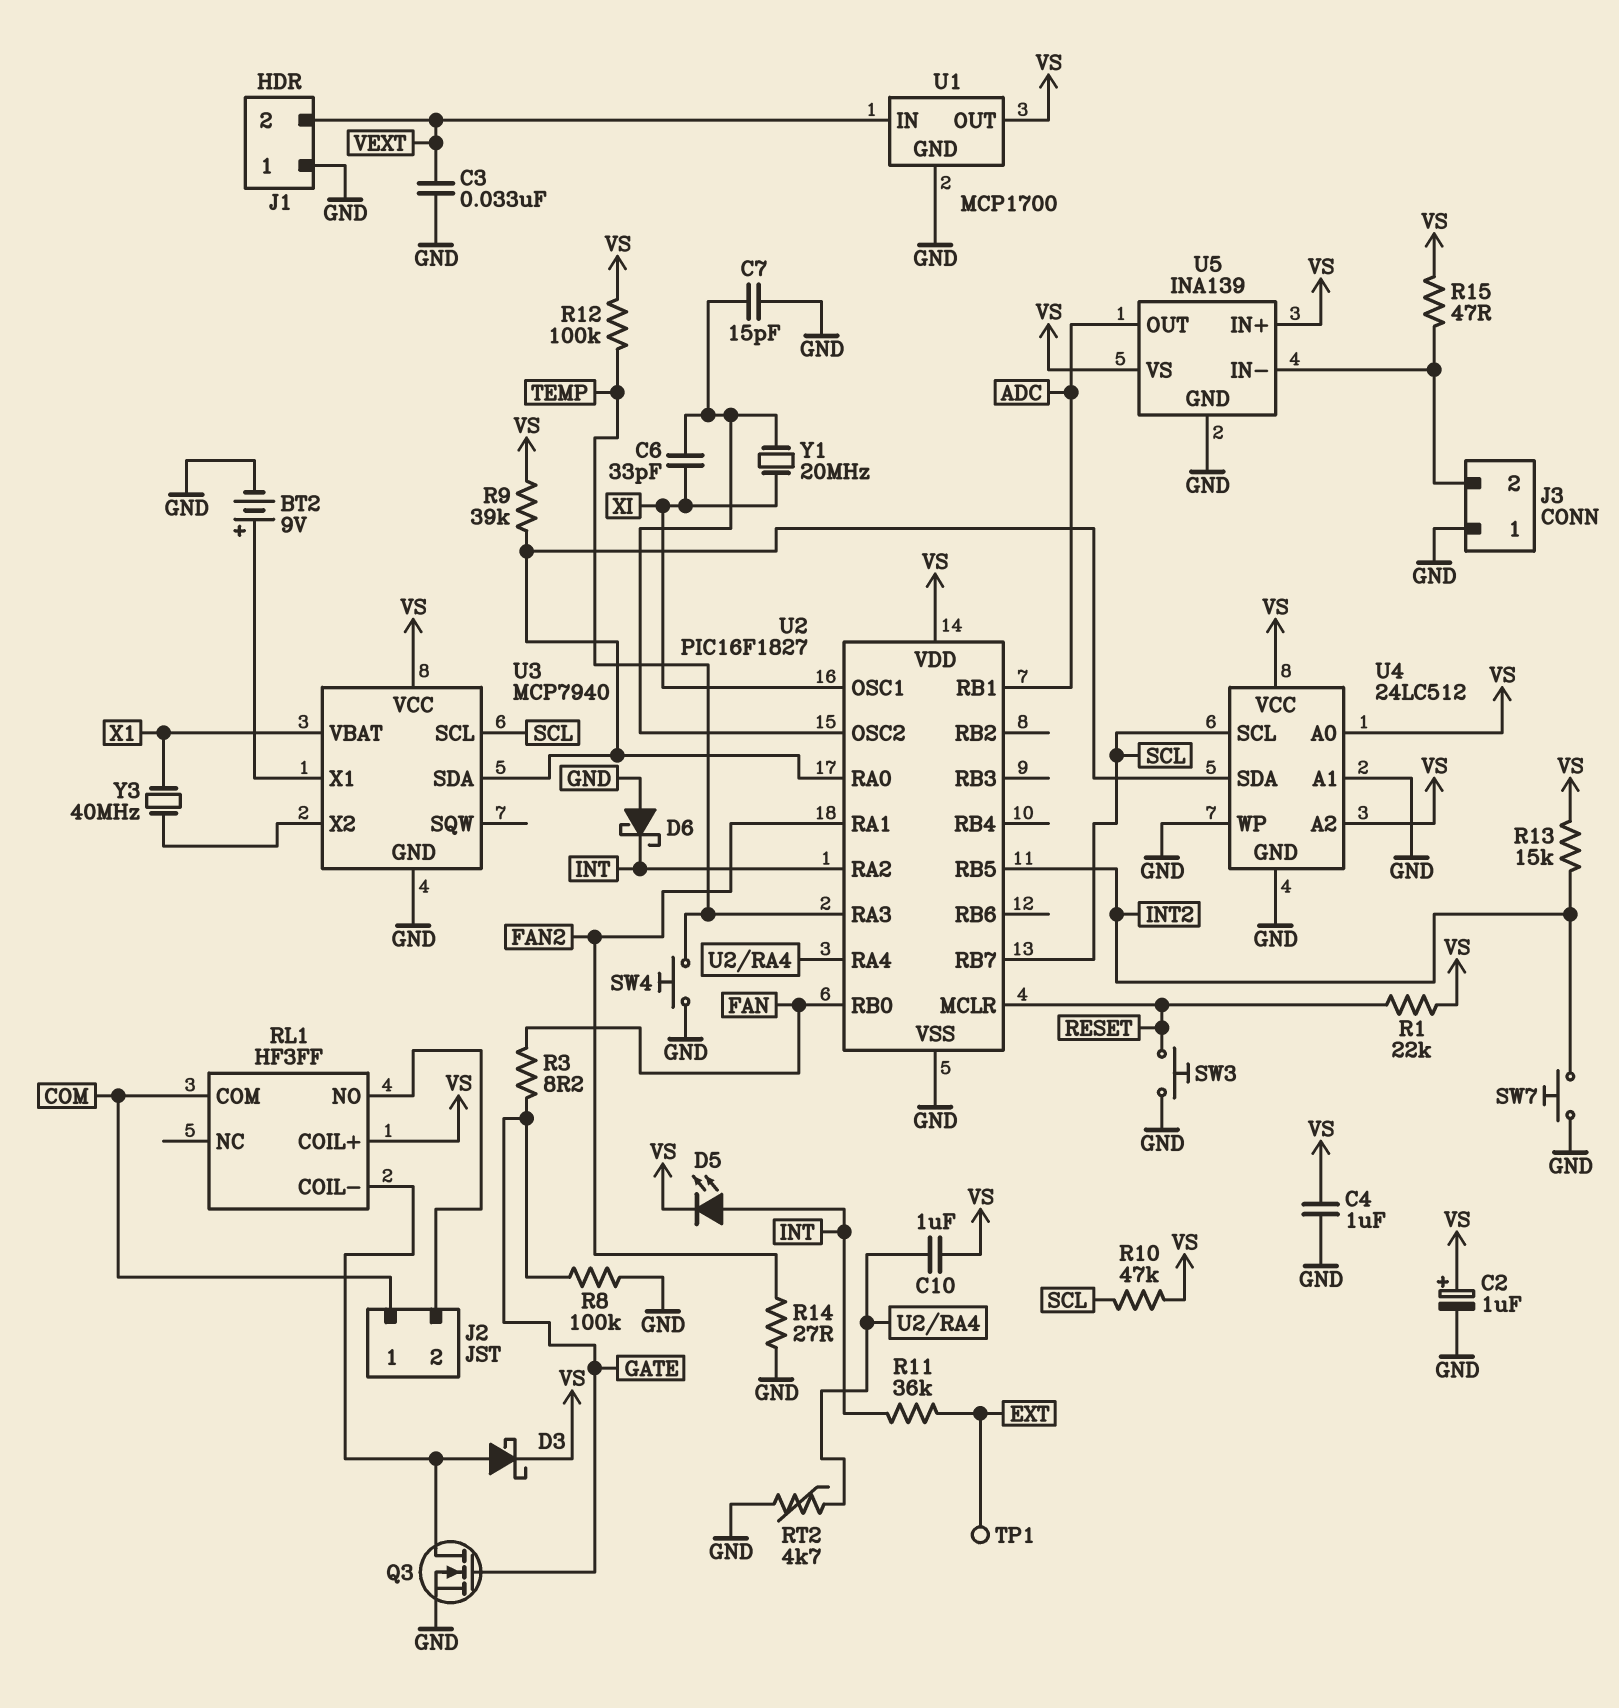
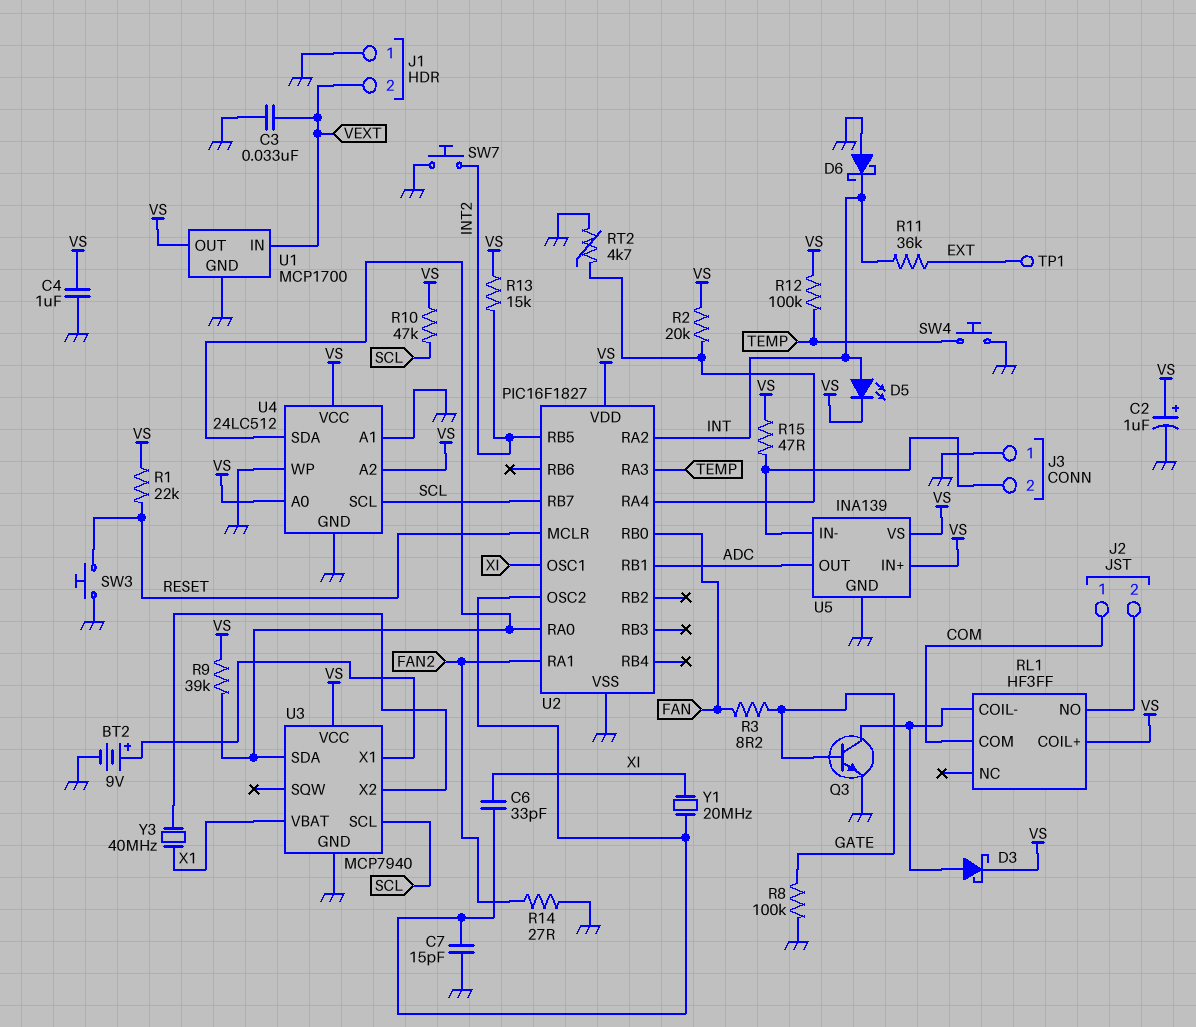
C10: 1uF (U2/RA4, VS) -> none
Q3: NMOS (G GATE, D RL1/COIL-, S GND) -> NPN (B GATE, C RL1/COIL-, E GND)
R2: none -> 20k (U2/RA4, VS)

